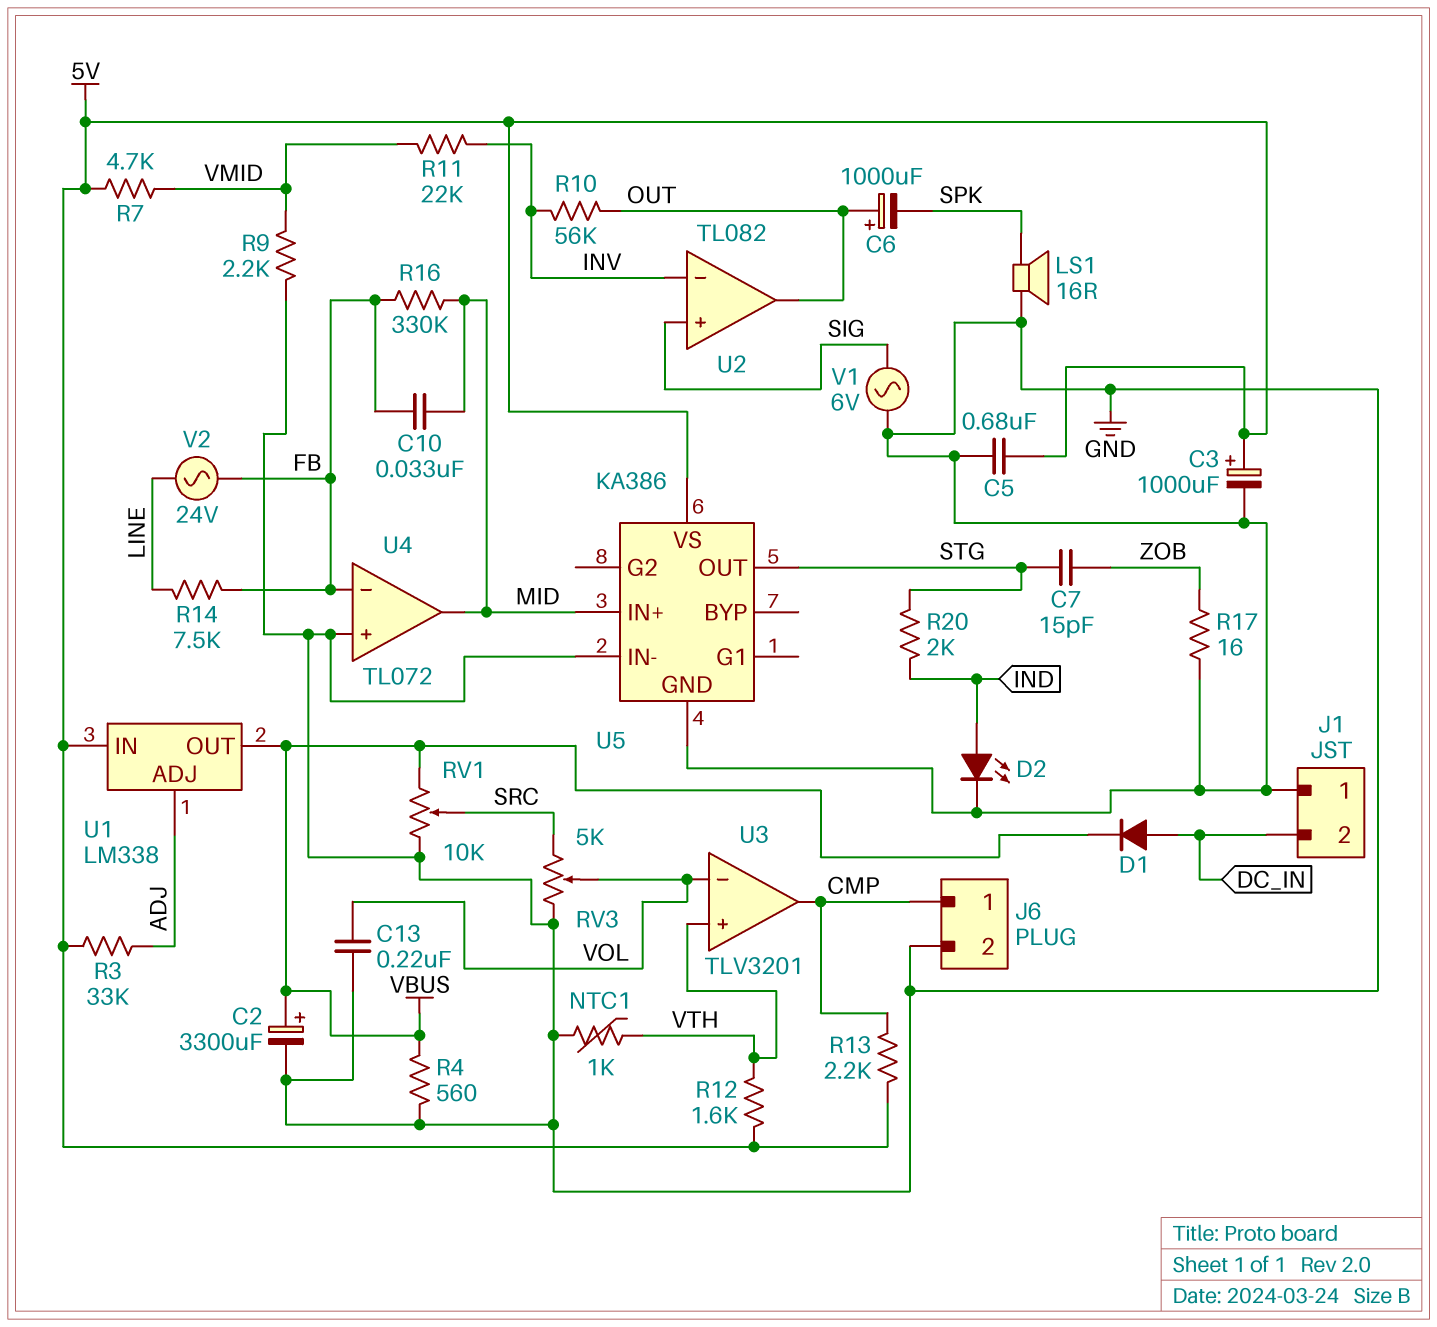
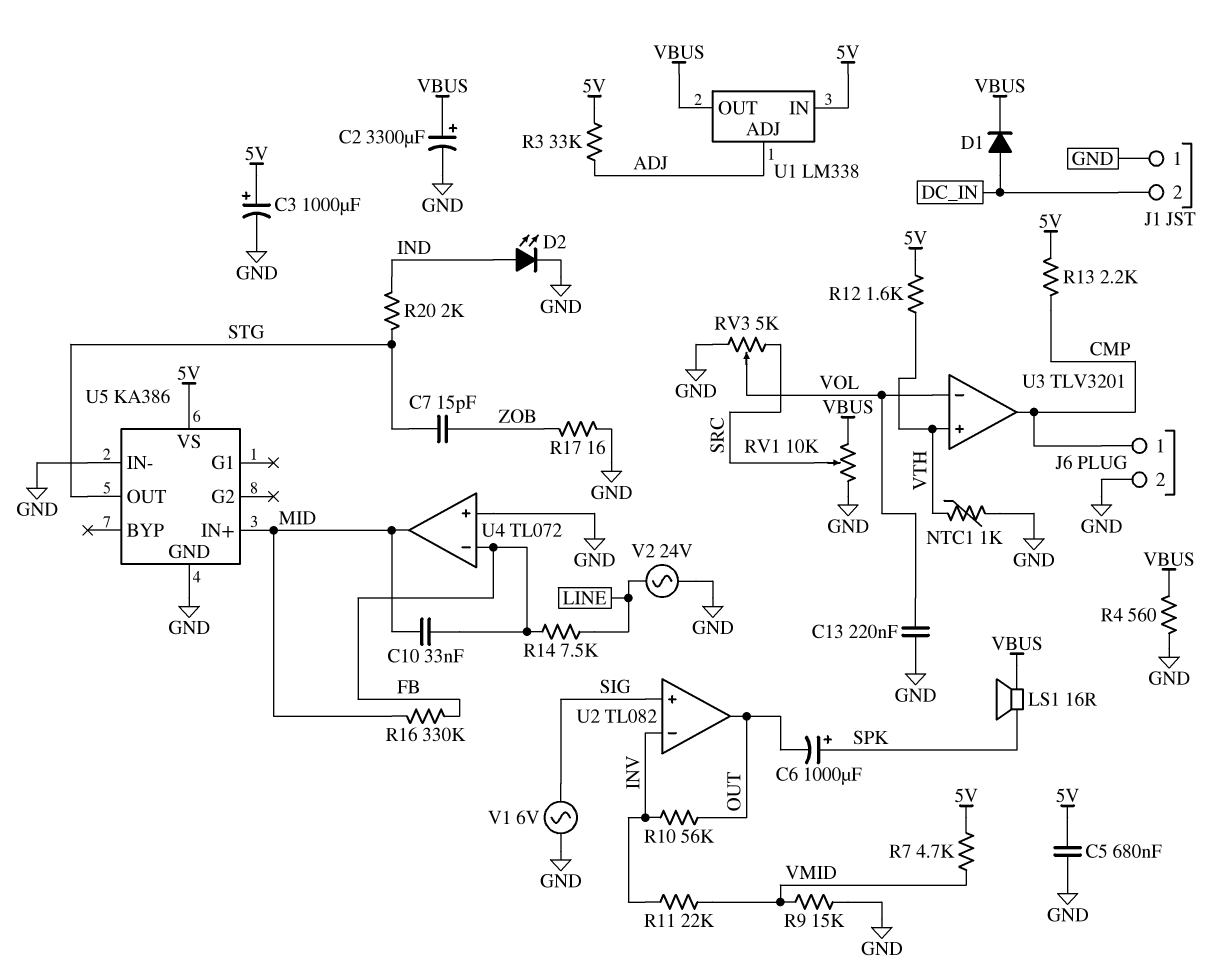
C6: 1000uF (plus OUT, minus SPK) -> 1000uF (plus SPK, minus OUT)
LS1: speaker 16R (GND, SPK) -> speaker 16R (SPK, VBUS)
R9: 2.2k (GND, VMID) -> 15k (GND, VMID)
V2: AC 24V (FB, LINE) -> AC 24V (GND, LINE)

